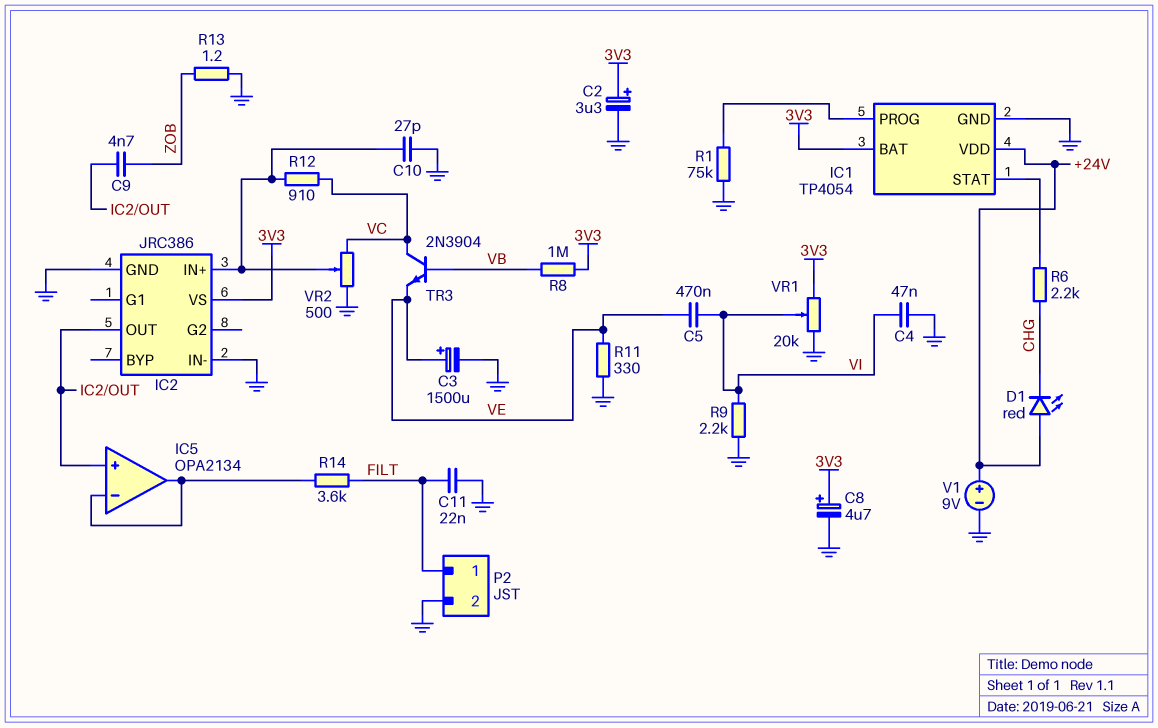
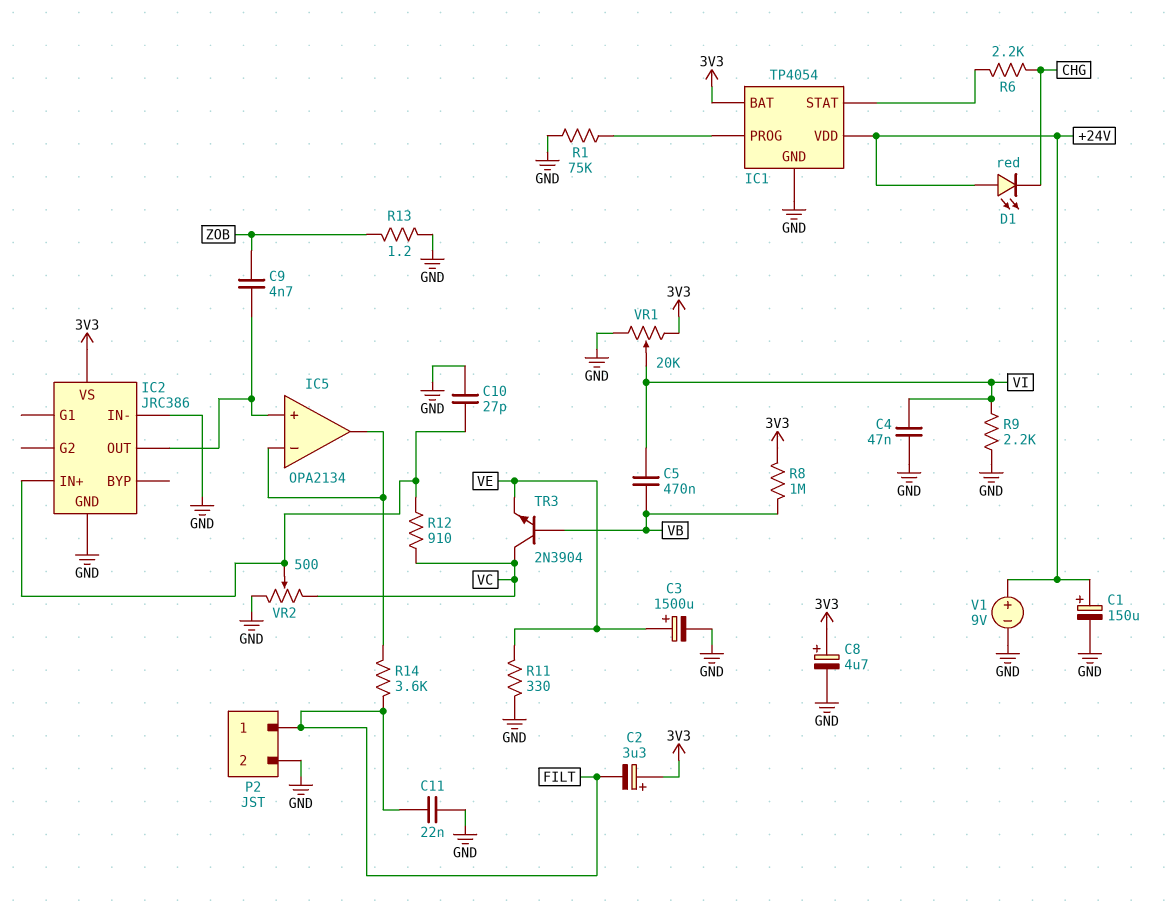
C1: none -> 150uF (plus +24V, minus GND)
C2: 3.3uF (plus 3V3, minus GND) -> 3.3uF (plus 3V3, minus FILT)
C5: 470nF (VE, VI) -> 470nF (VB, VI)

